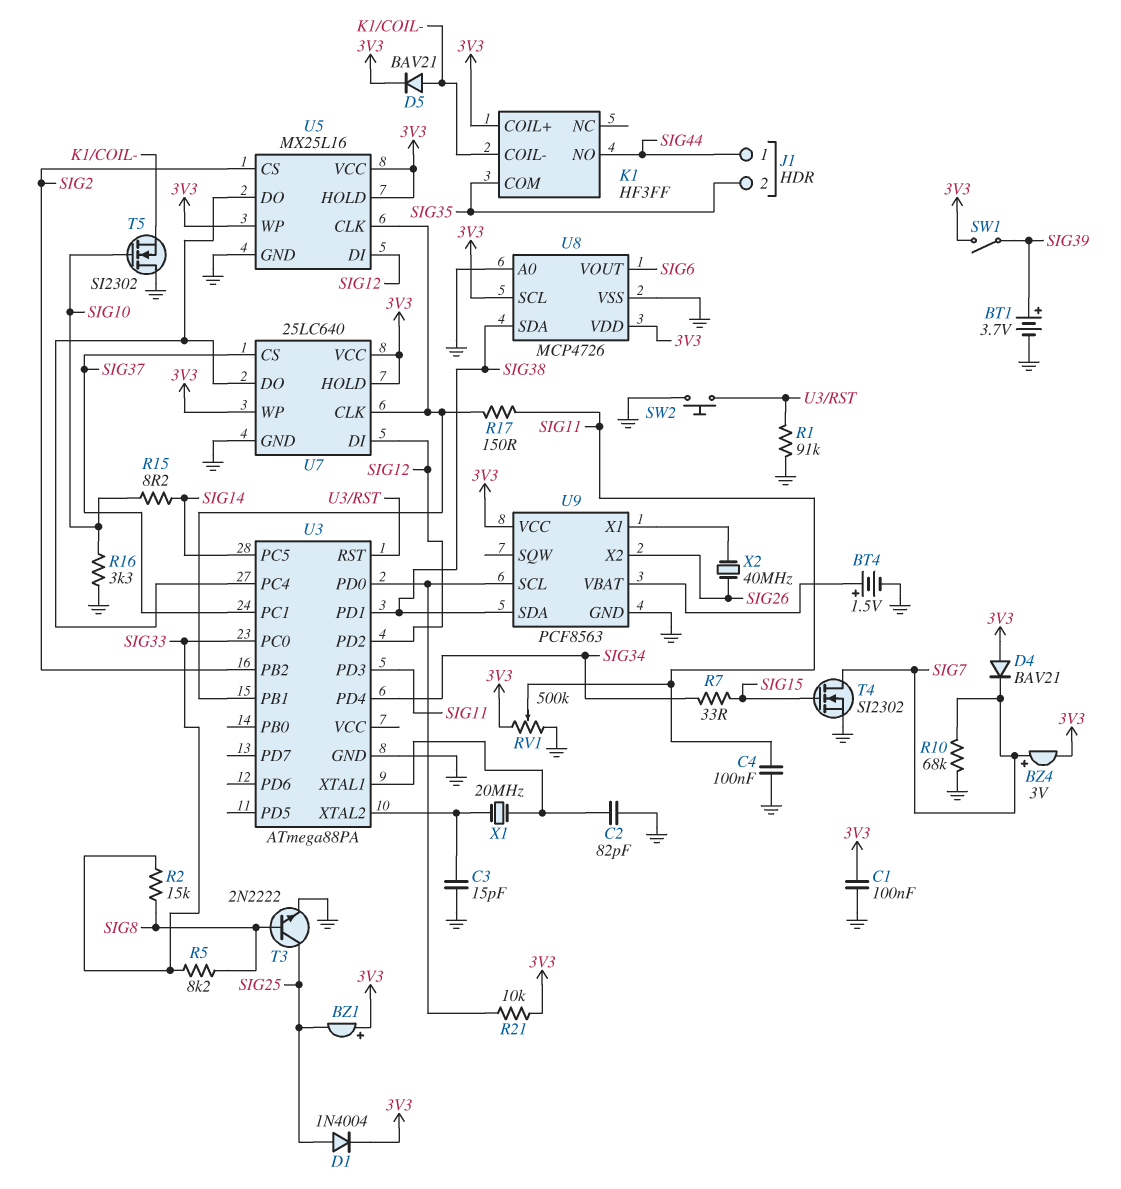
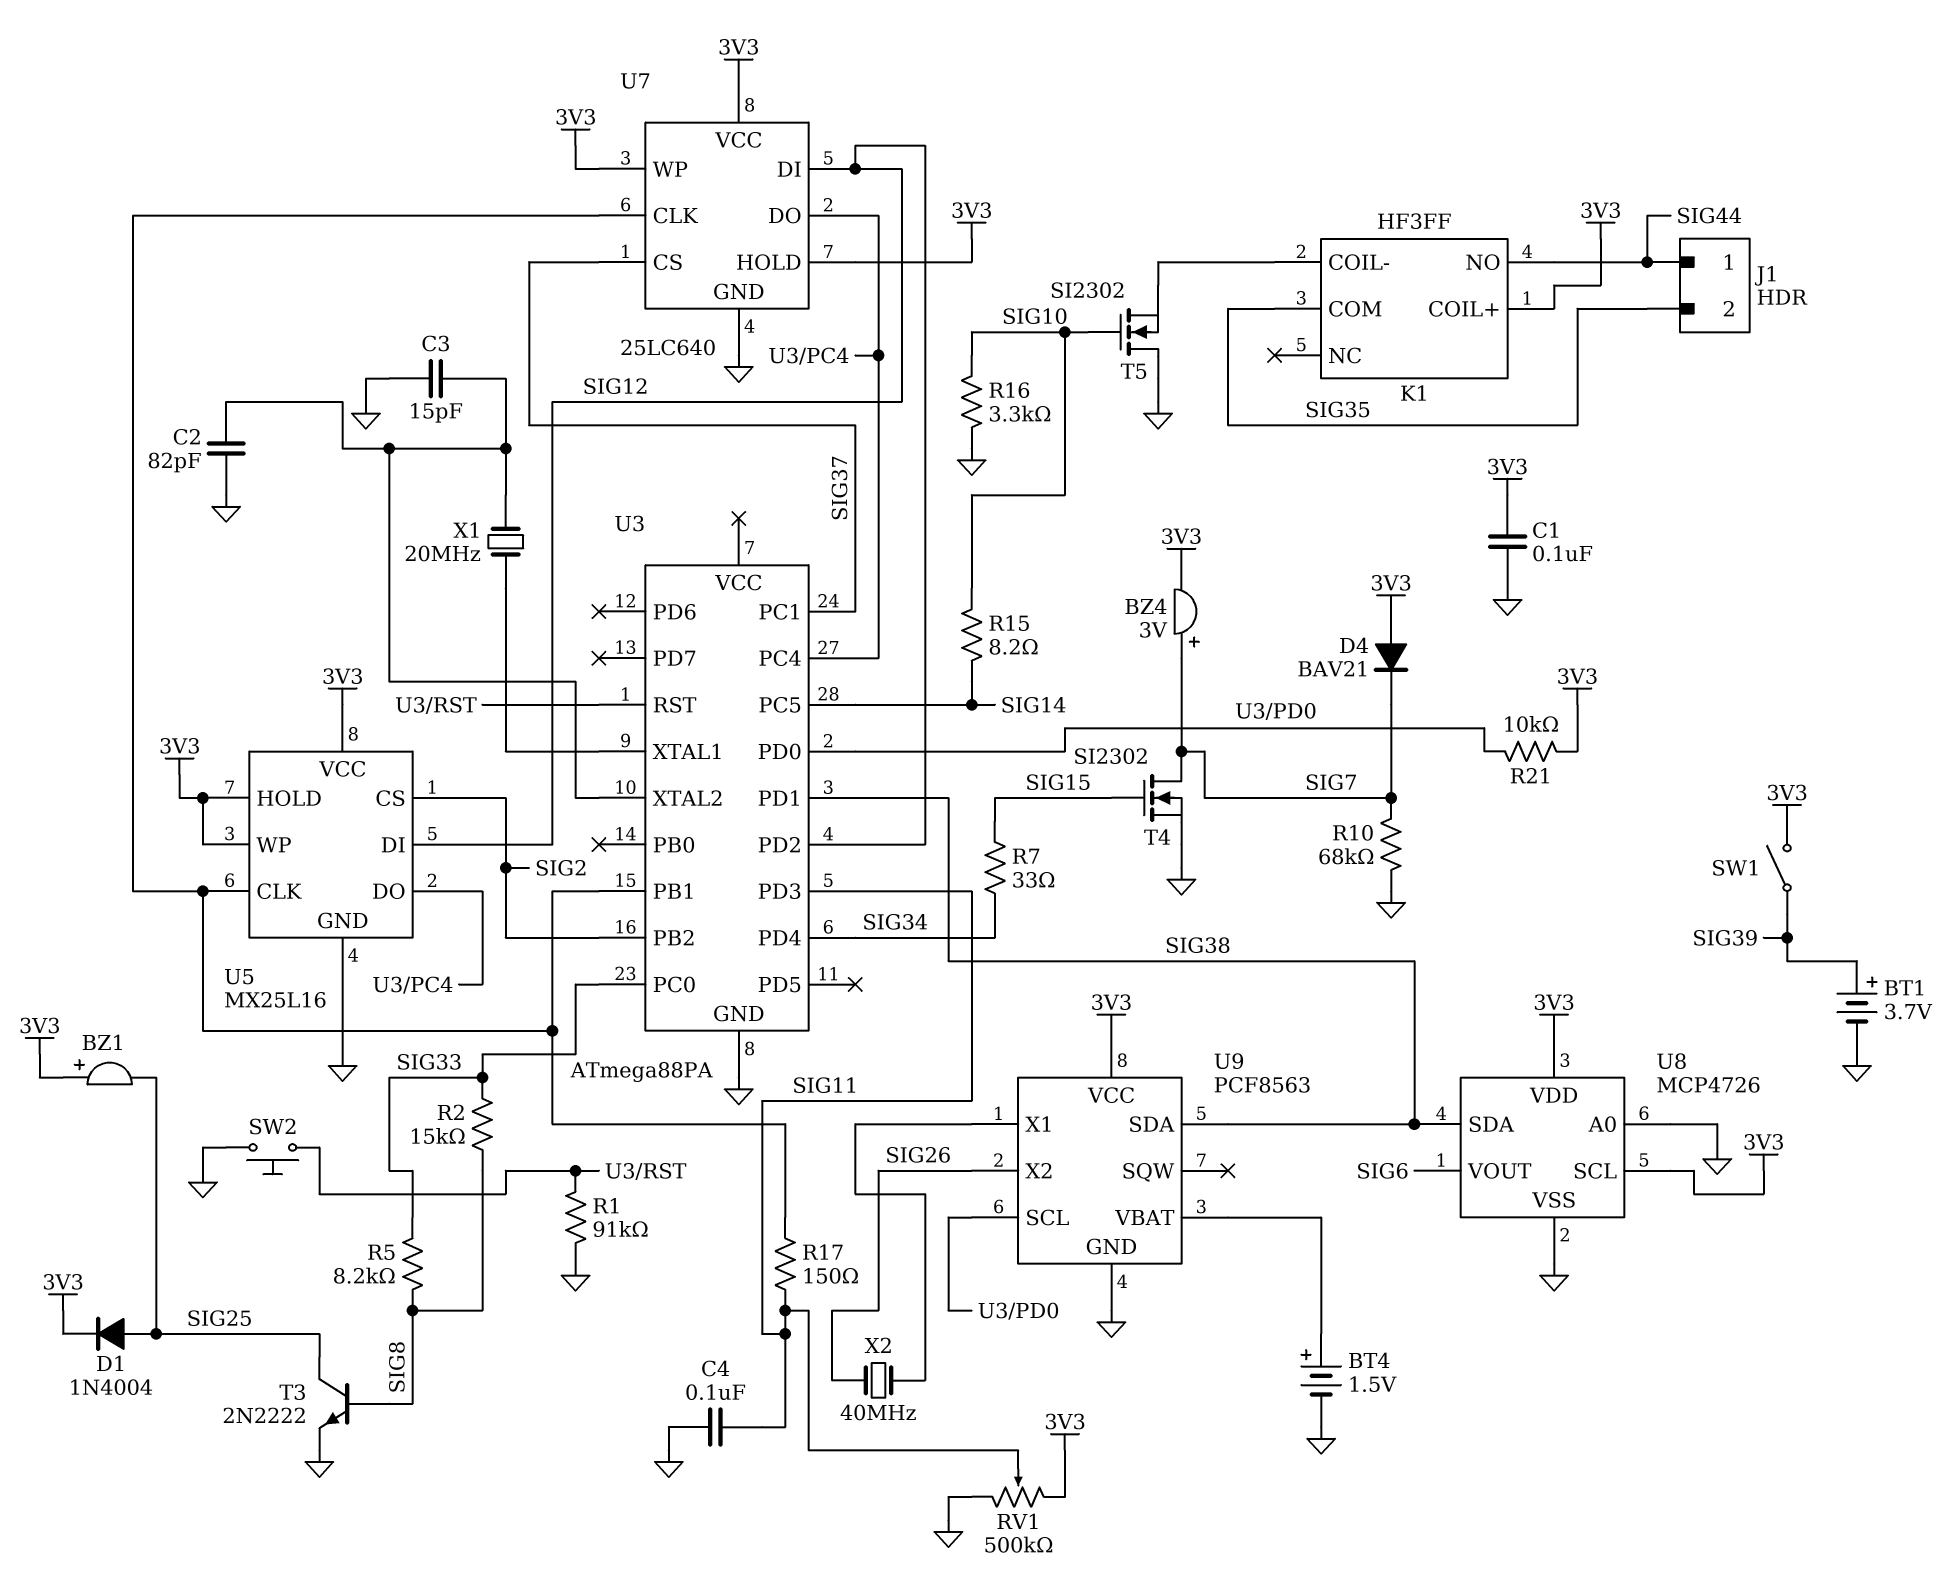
C2: 82pF (GND, U3/XTAL1) -> 82pF (GND, U3/XTAL2)
D5: diode BAV21 (A K1/COIL-, K 3V3) -> none

